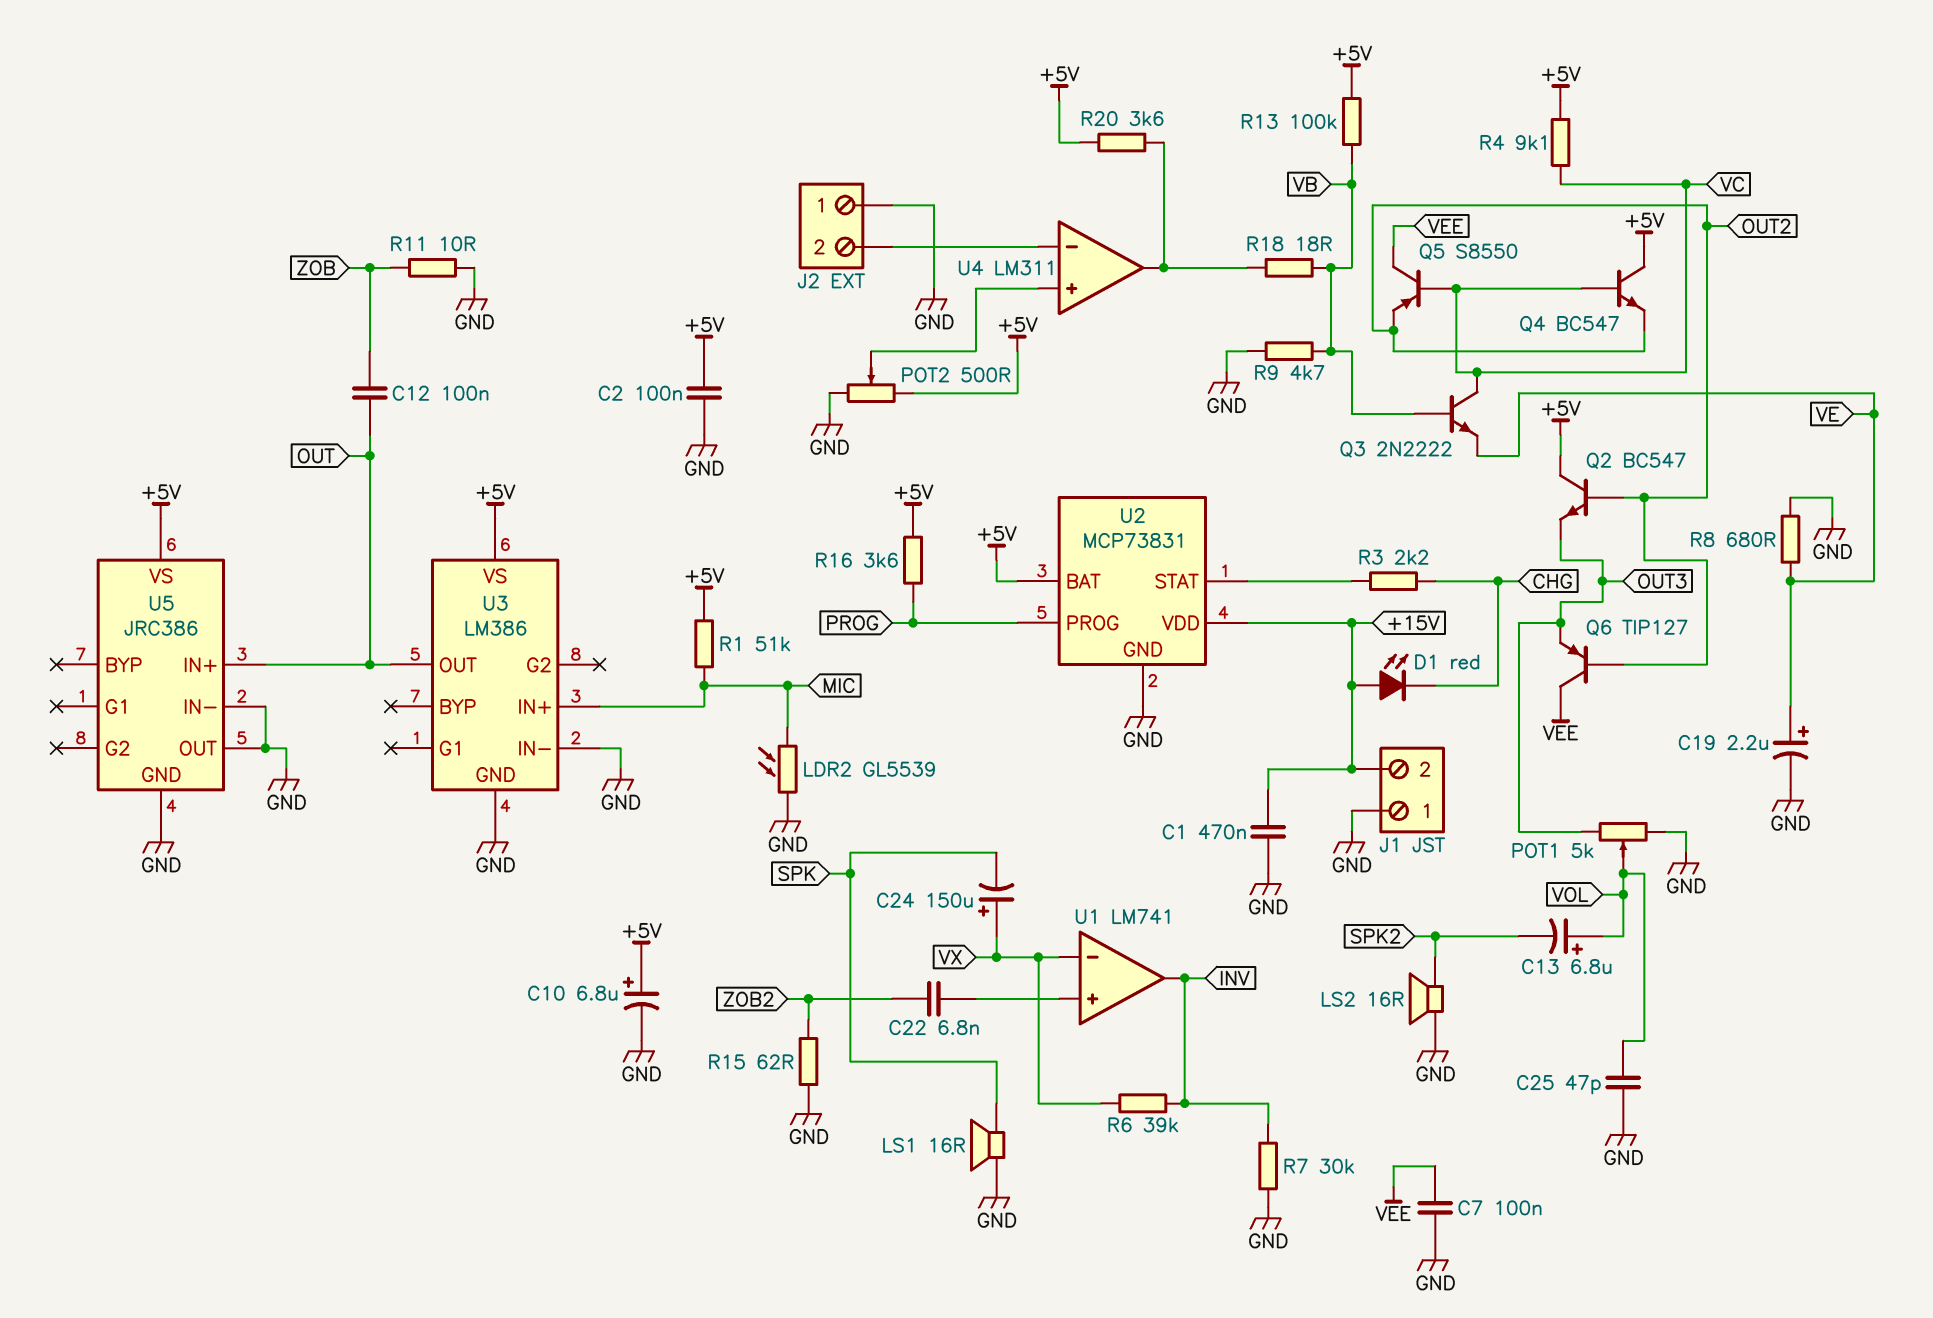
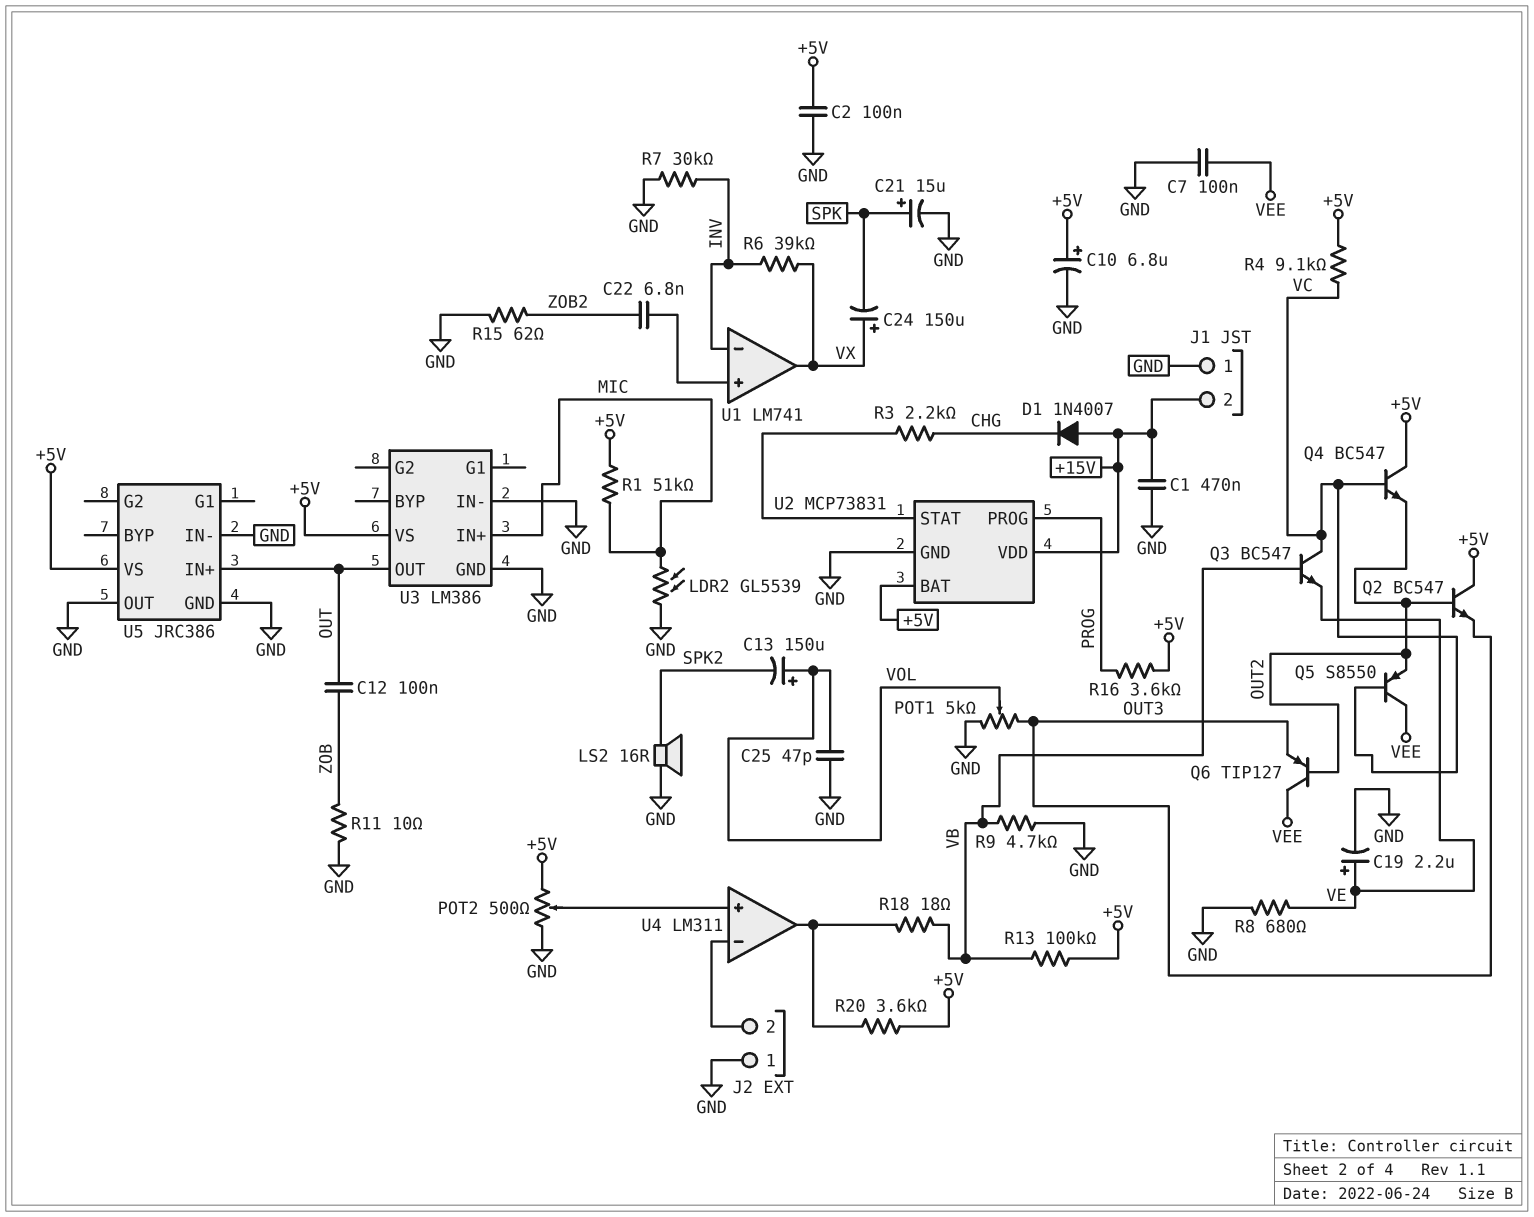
C13: 6.8uF (plus VOL, minus SPK2) -> 150uF (plus VOL, minus SPK2)
C21: none -> 15uF (plus SPK, minus GND)
D1: LED red (A +15V, K CHG) -> diode 1N4007 (A +15V, K CHG)
LS1: speaker 16R (GND, SPK) -> none
Q3: NPN 2N2222 (B VB, C VC, E VE) -> NPN BC547 (B VB, C VC, E VE)
U1 pin in-: VX -> INV
U1 pin out: INV -> VX

